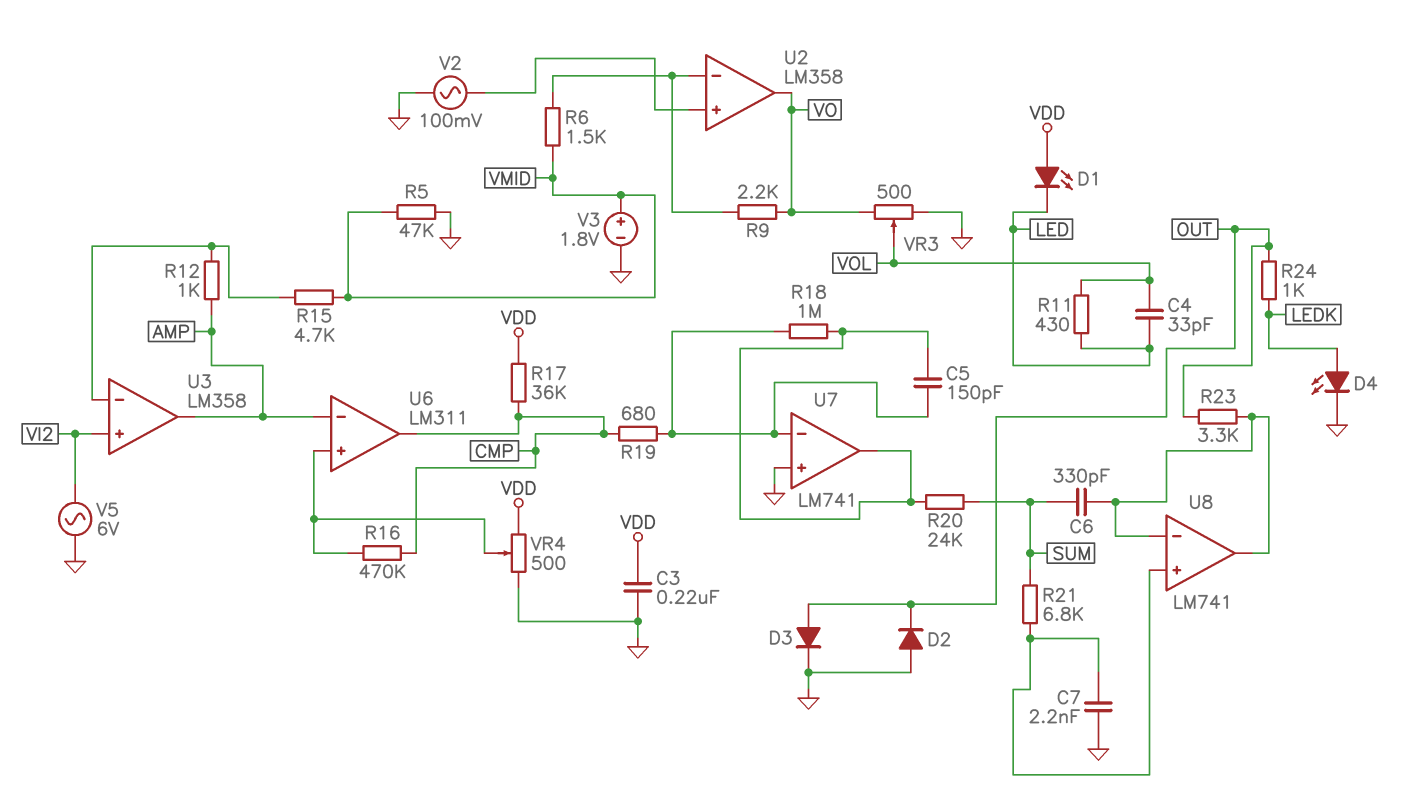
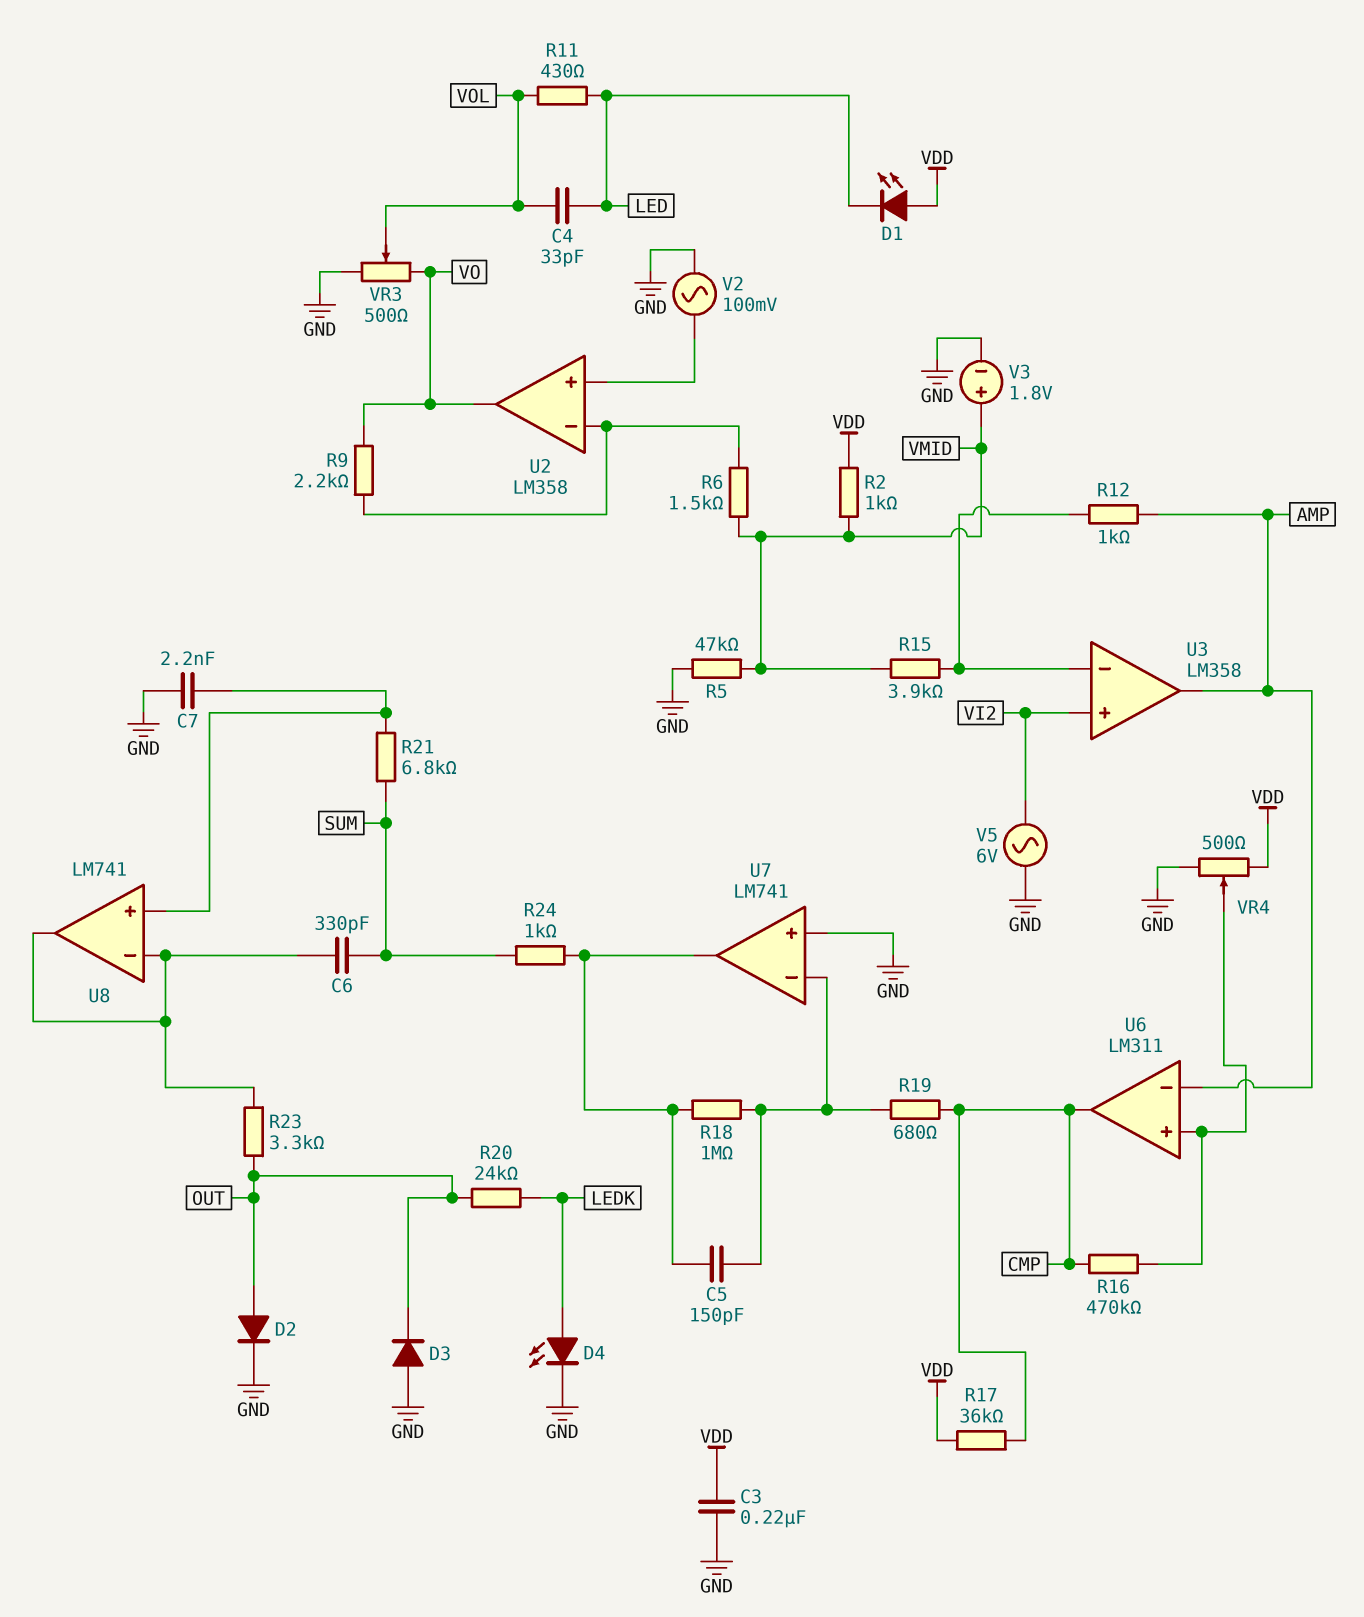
D2: diode (A GND, K OUT) -> diode (A OUT, K GND)
D3: diode (A OUT, K GND) -> diode (A GND, K OUT)
R2: none -> 1k (VDD, VMID)
R15: 4.7k (U3/in-, VMID) -> 3.9k (U3/in-, VMID)
R20: 24k (SUM, U7/out) -> 24k (LEDK, OUT)
R24: 1k (LEDK, OUT) -> 1k (SUM, U7/out)

